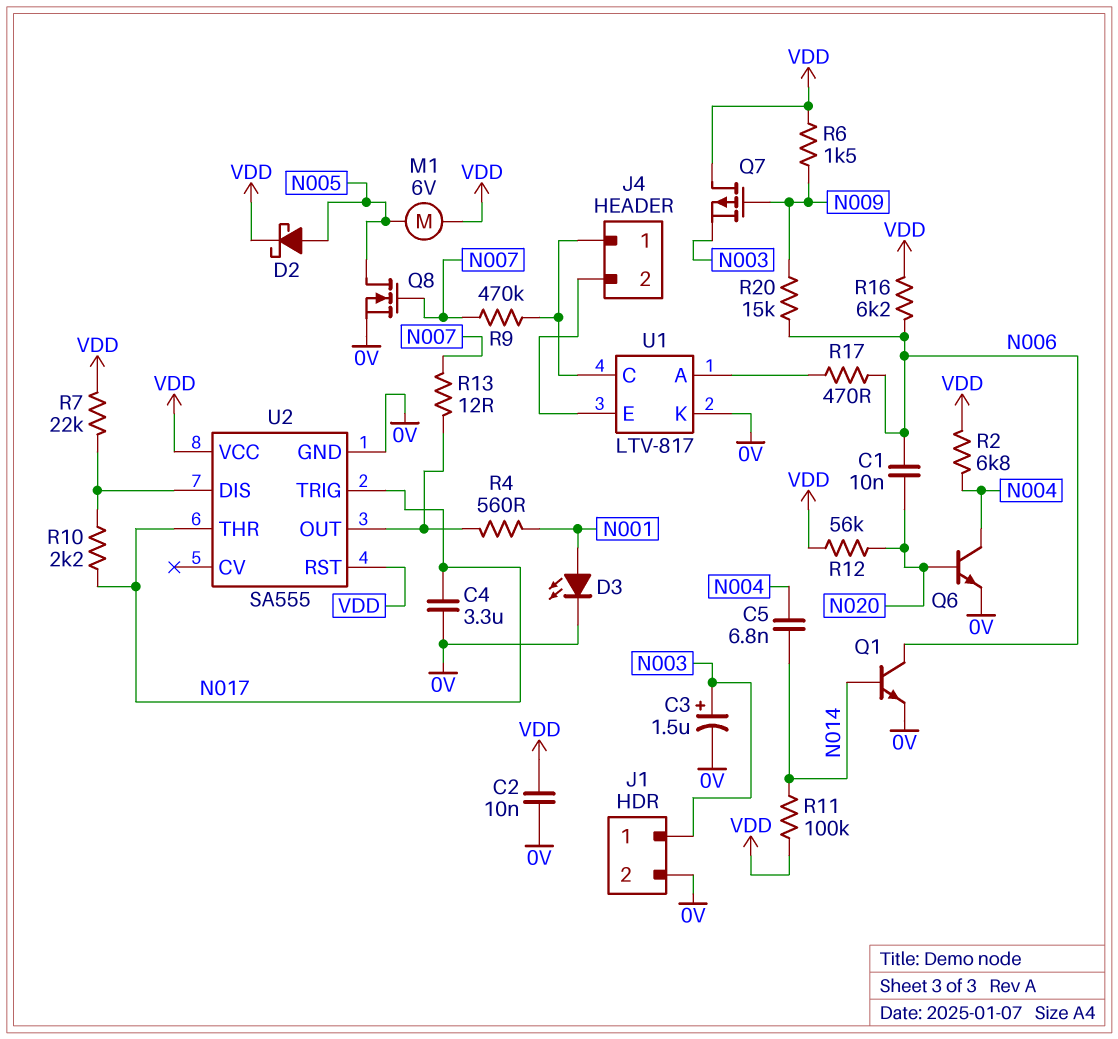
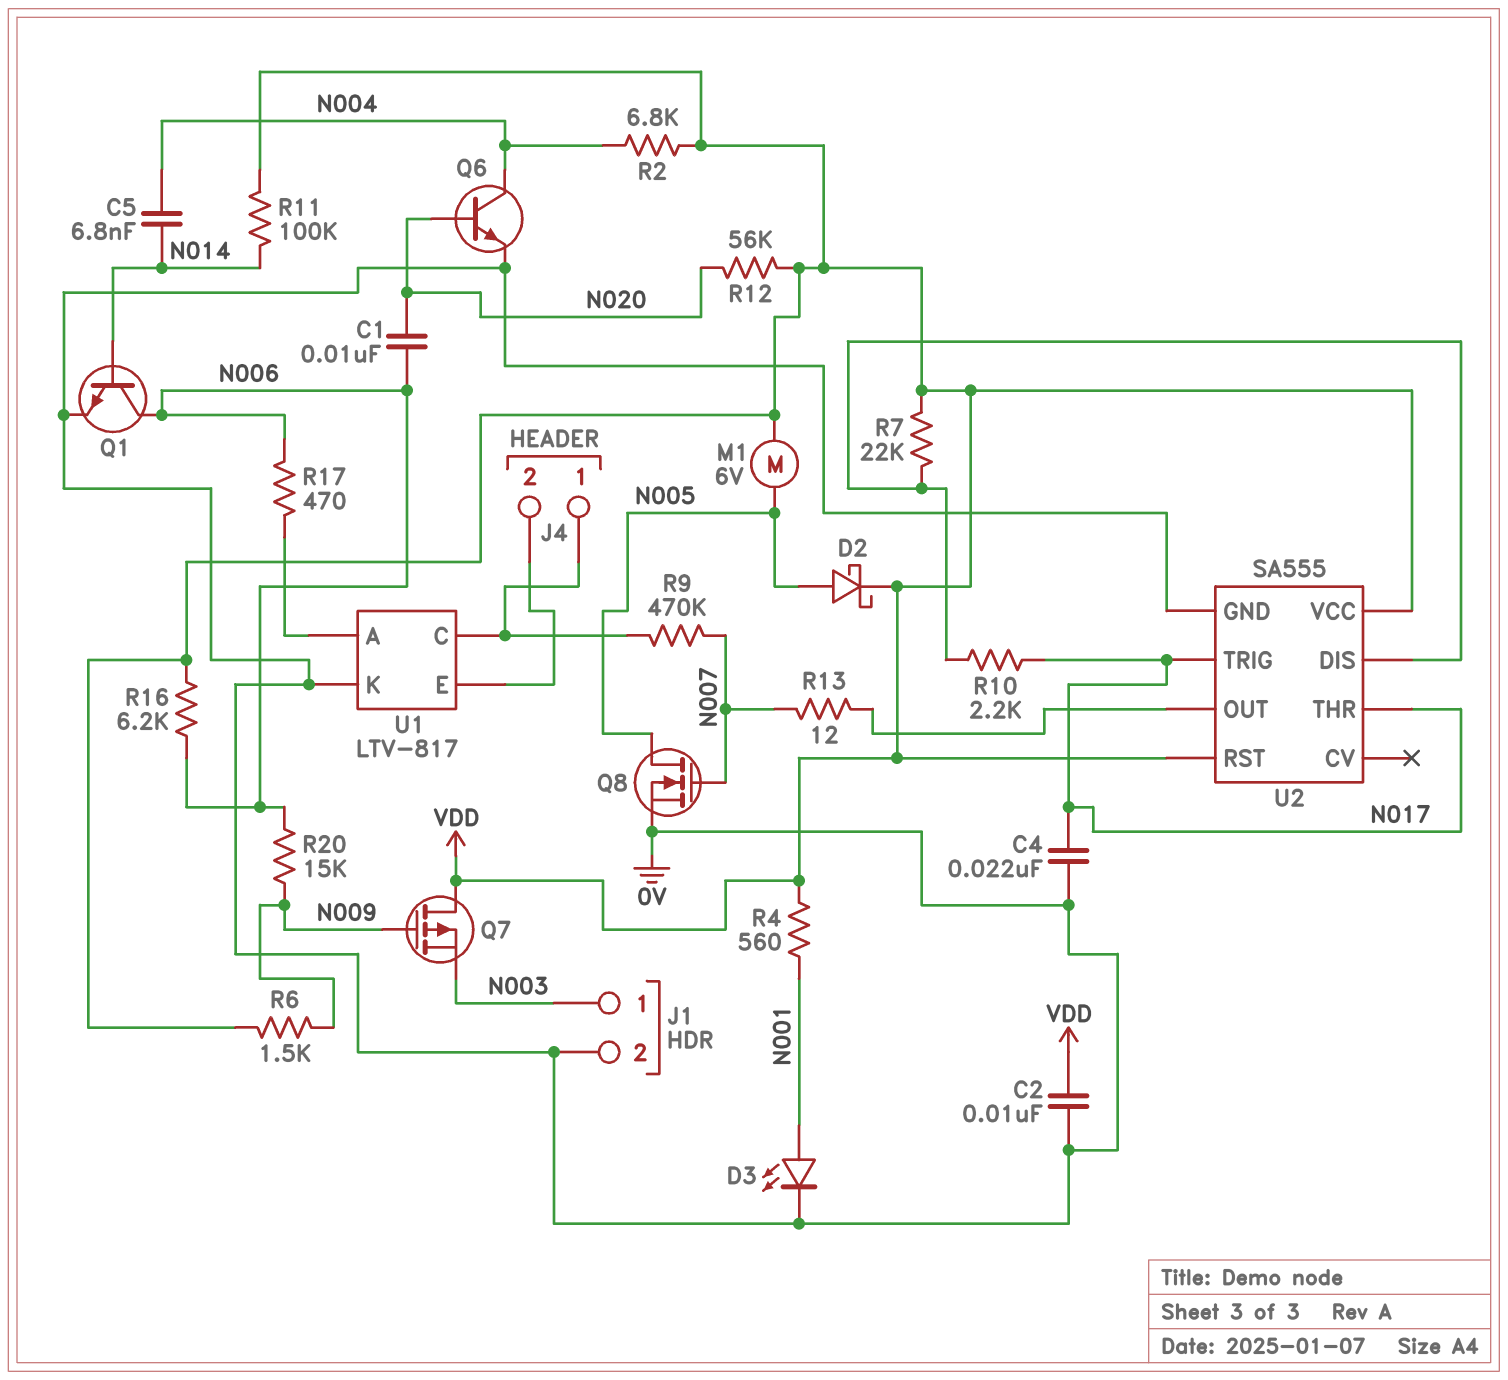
C3: 1.5uF (plus N003, minus 0V) -> none
C4: 3.3uF (0V, N017) -> 22nF (0V, N017)
R4: 560 (N001, U2/OUT) -> 560 (N001, VDD)

